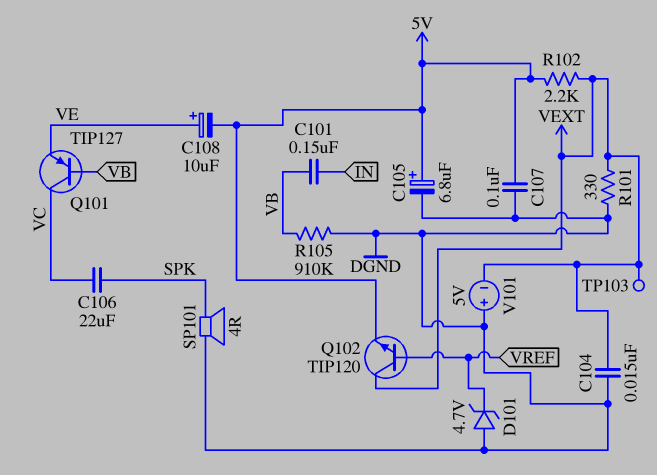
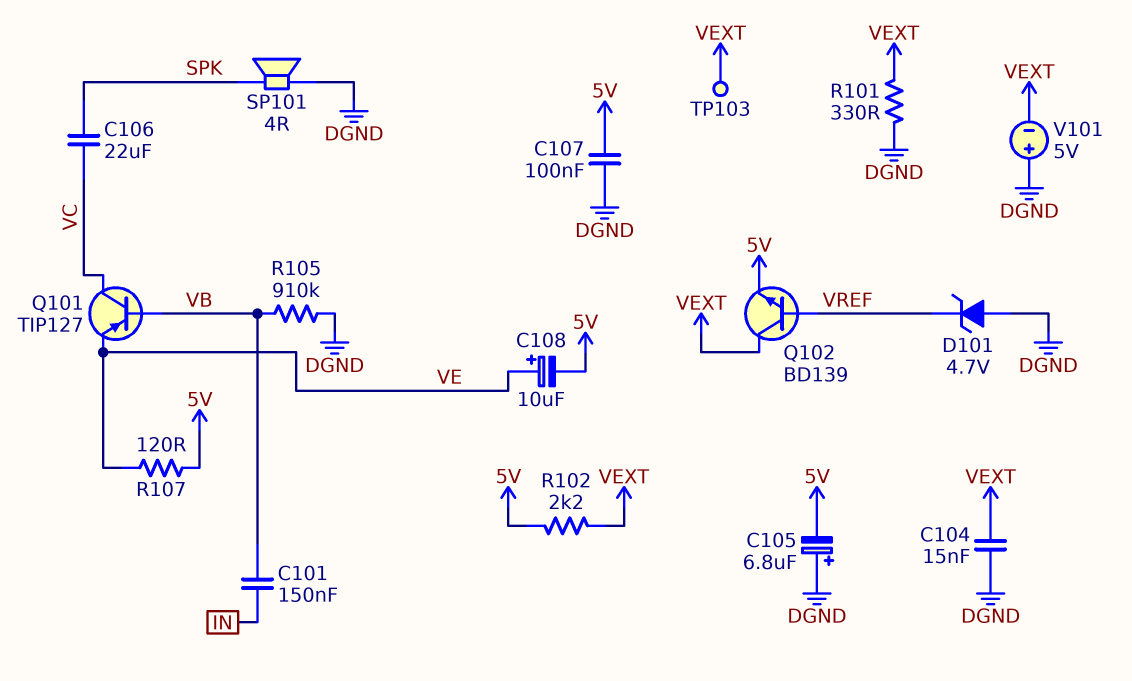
C105: 6.8uF (plus 5V, minus DGND) -> 6.8uF (plus DGND, minus 5V)
Q102: NPN TIP120 (B VREF, C VEXT, E 5V) -> NPN BD139 (B VREF, C VEXT, E 5V)
R107: none -> 120 (5V, VE)

